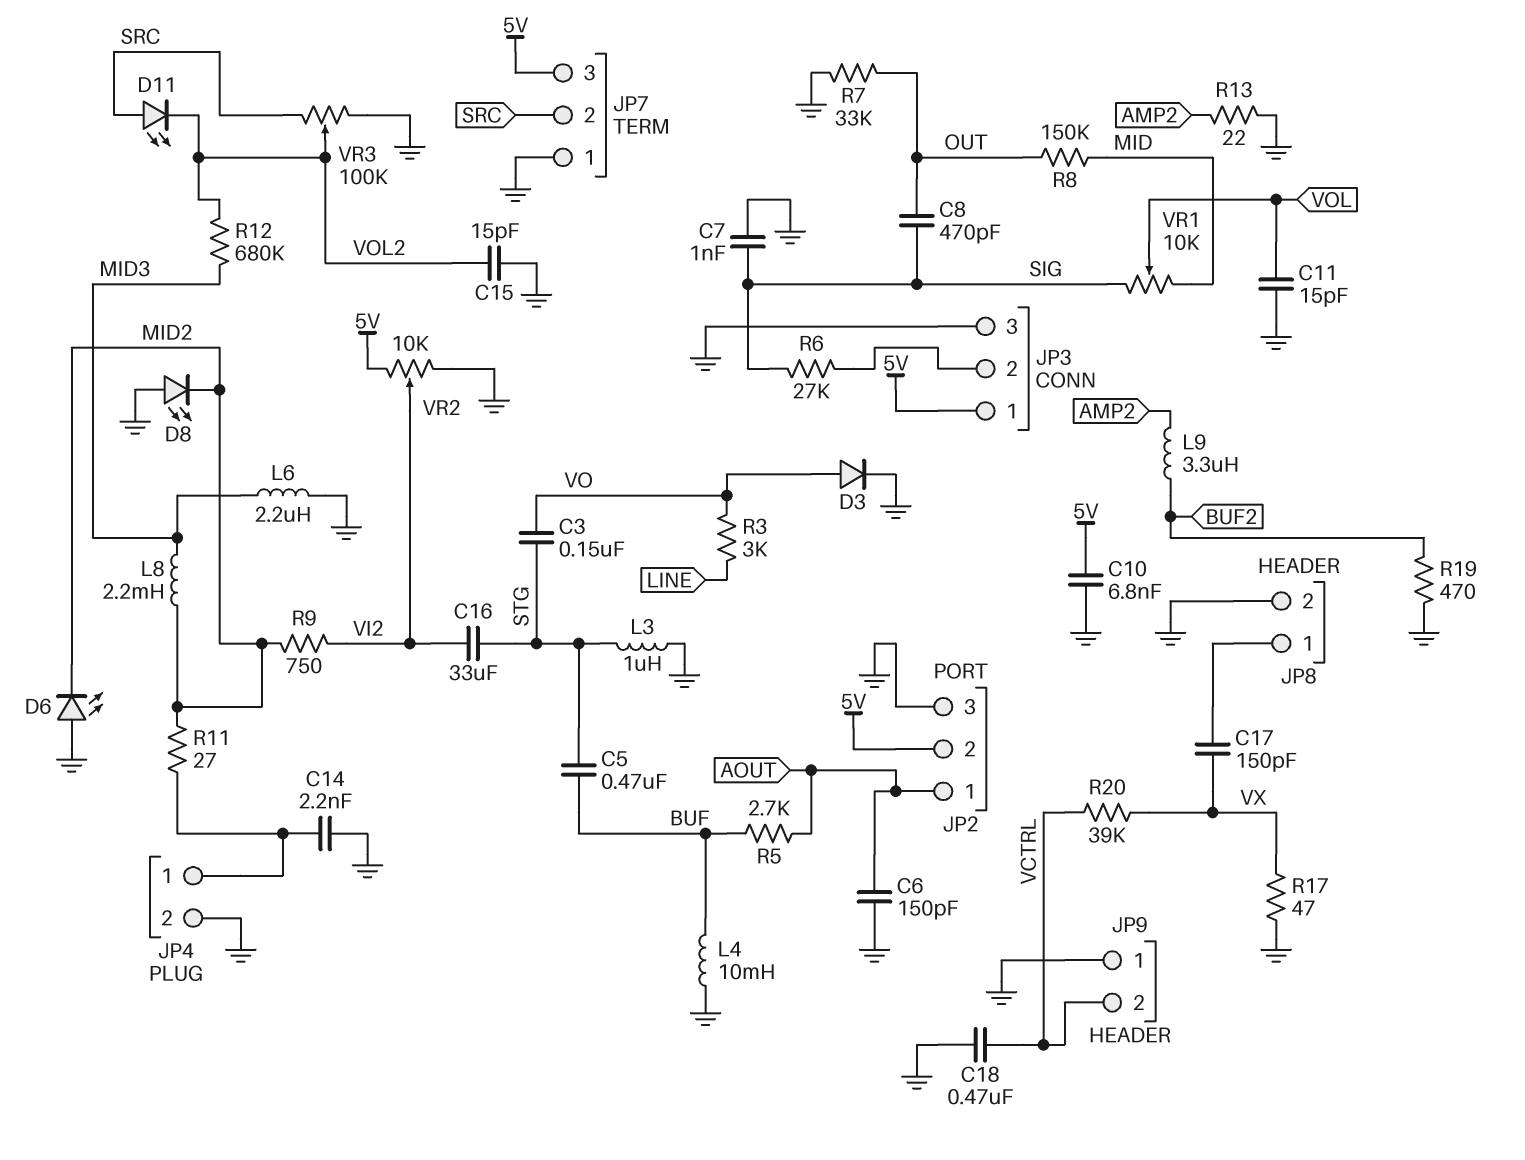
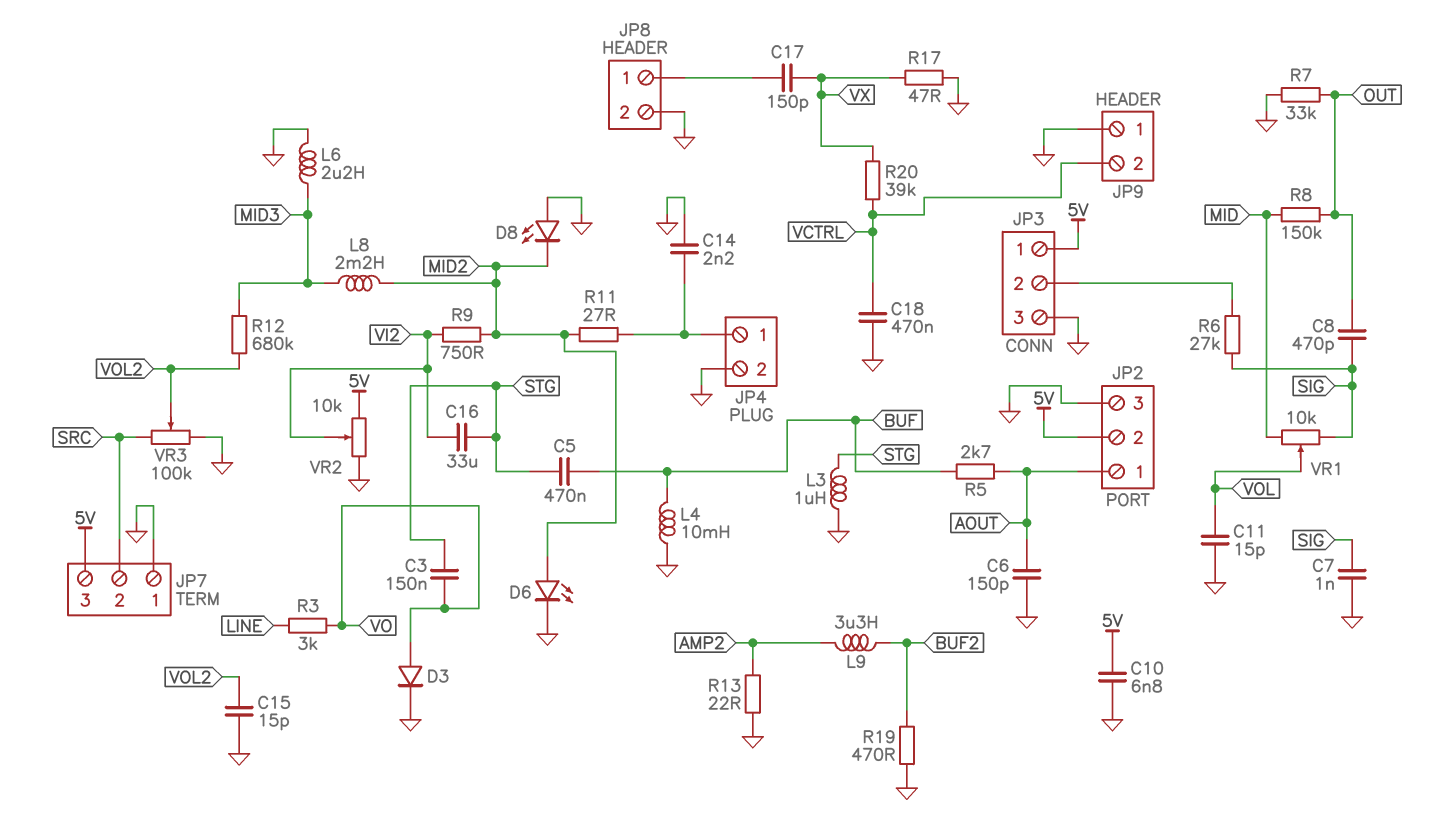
D6: LED (A GND, K MID2) -> LED (A MID2, K GND)
D11: LED (A SRC, K VOL2) -> none

